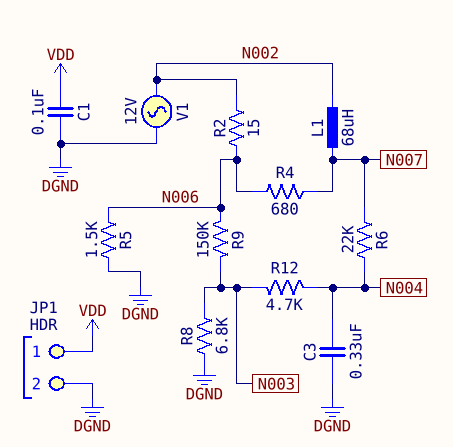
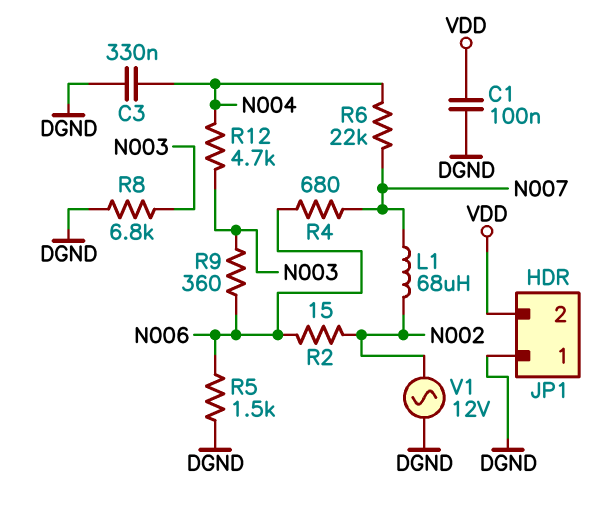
JP1 pin 1: VDD -> DGND
JP1 pin 2: DGND -> VDD
R9: 150k (N003, N006) -> 360 (N003, N006)

